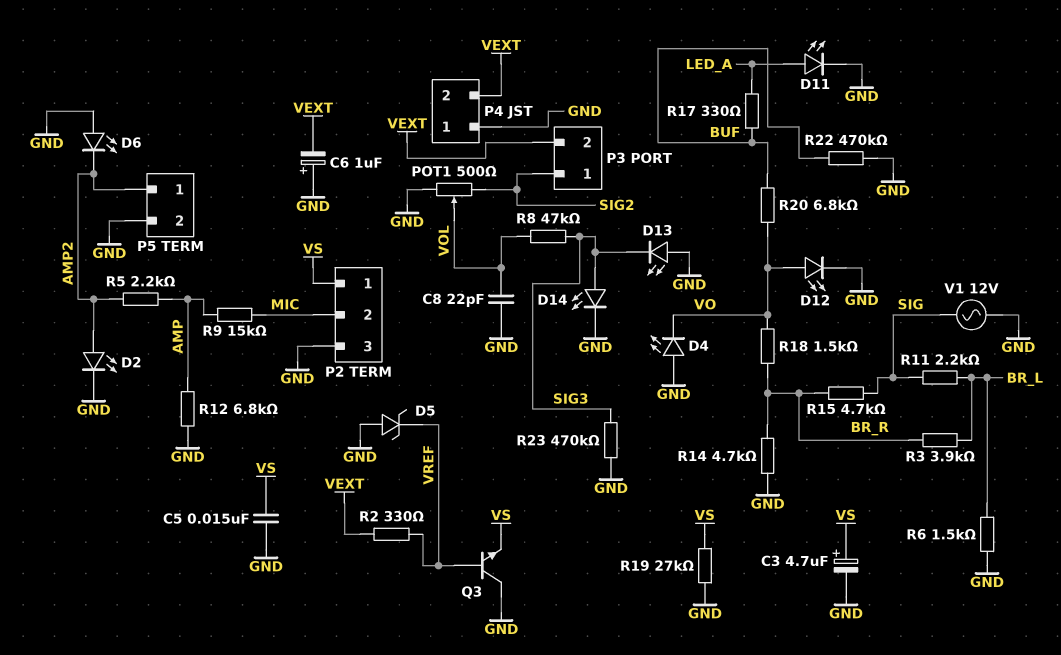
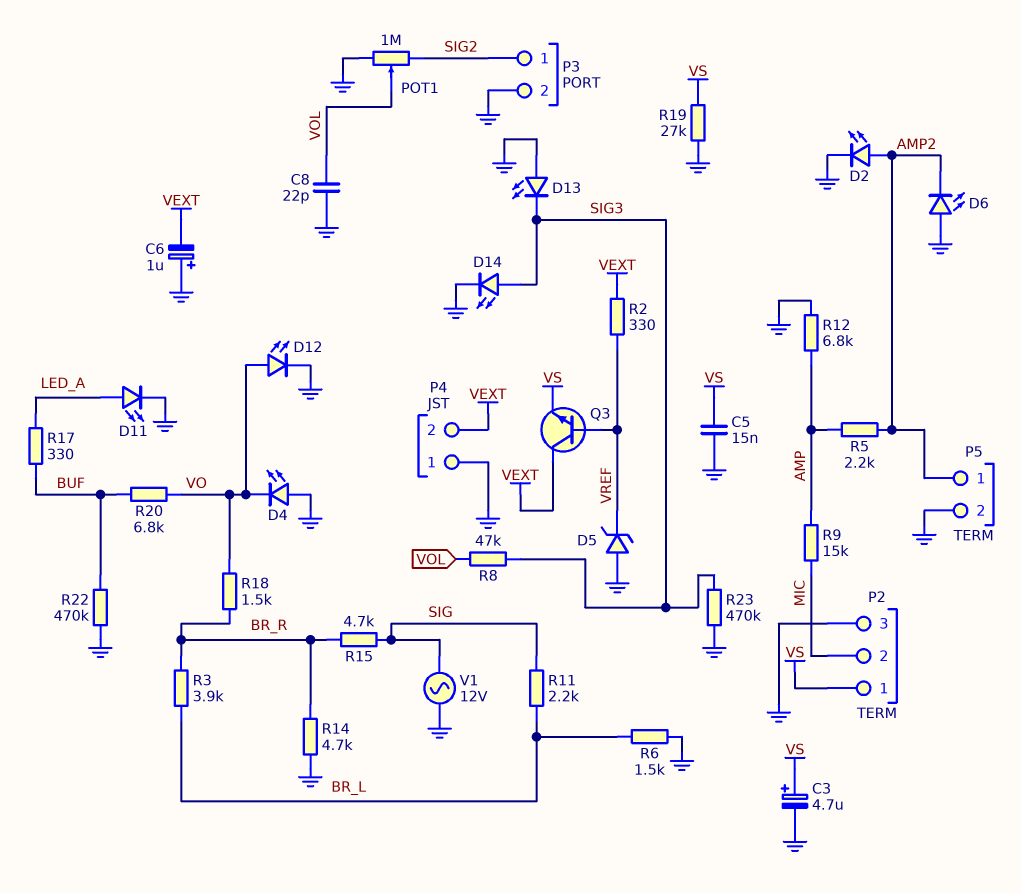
P3 pin 2: VEXT -> GND
POT1: 500 (GND, SIG2, wiper VOL) -> 1M (GND, SIG2, wiper VOL)
Q3: NPN (B VREF, C GND, E VS) -> NPN (B VREF, C VEXT, E VS)

